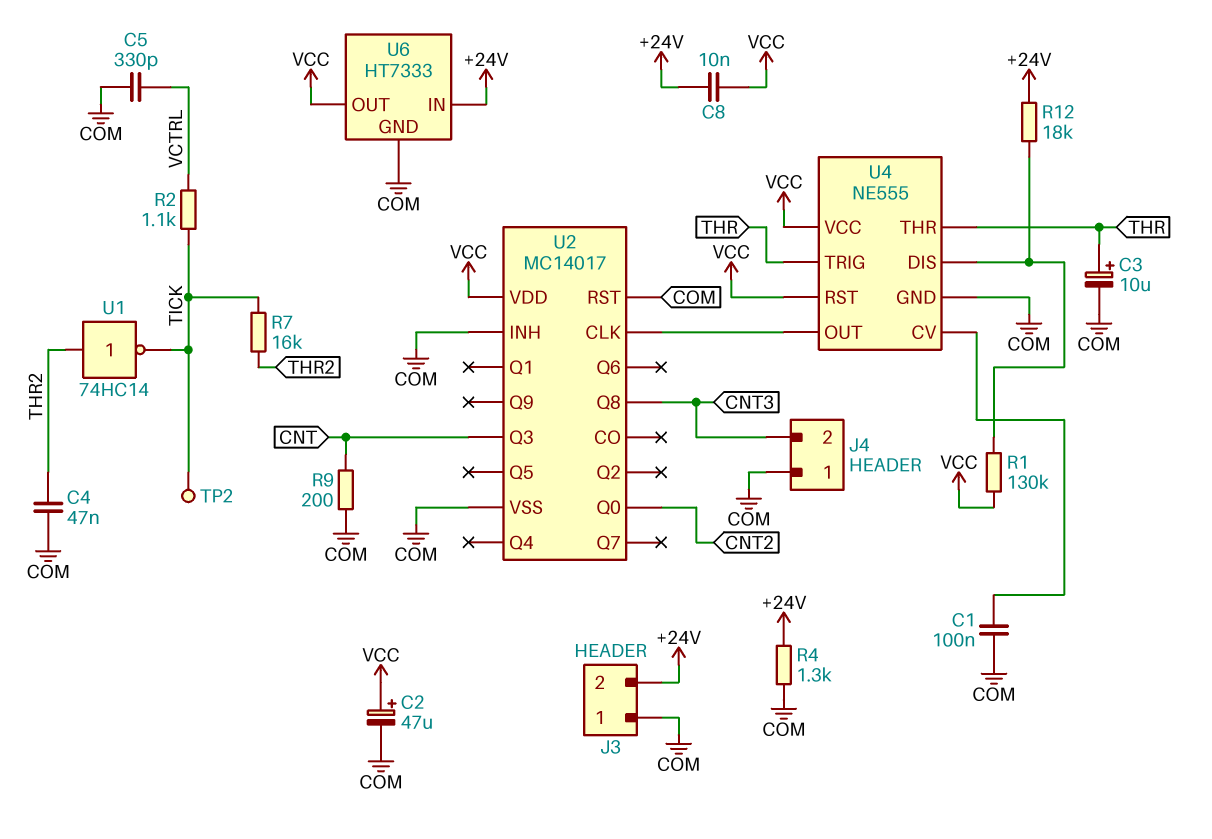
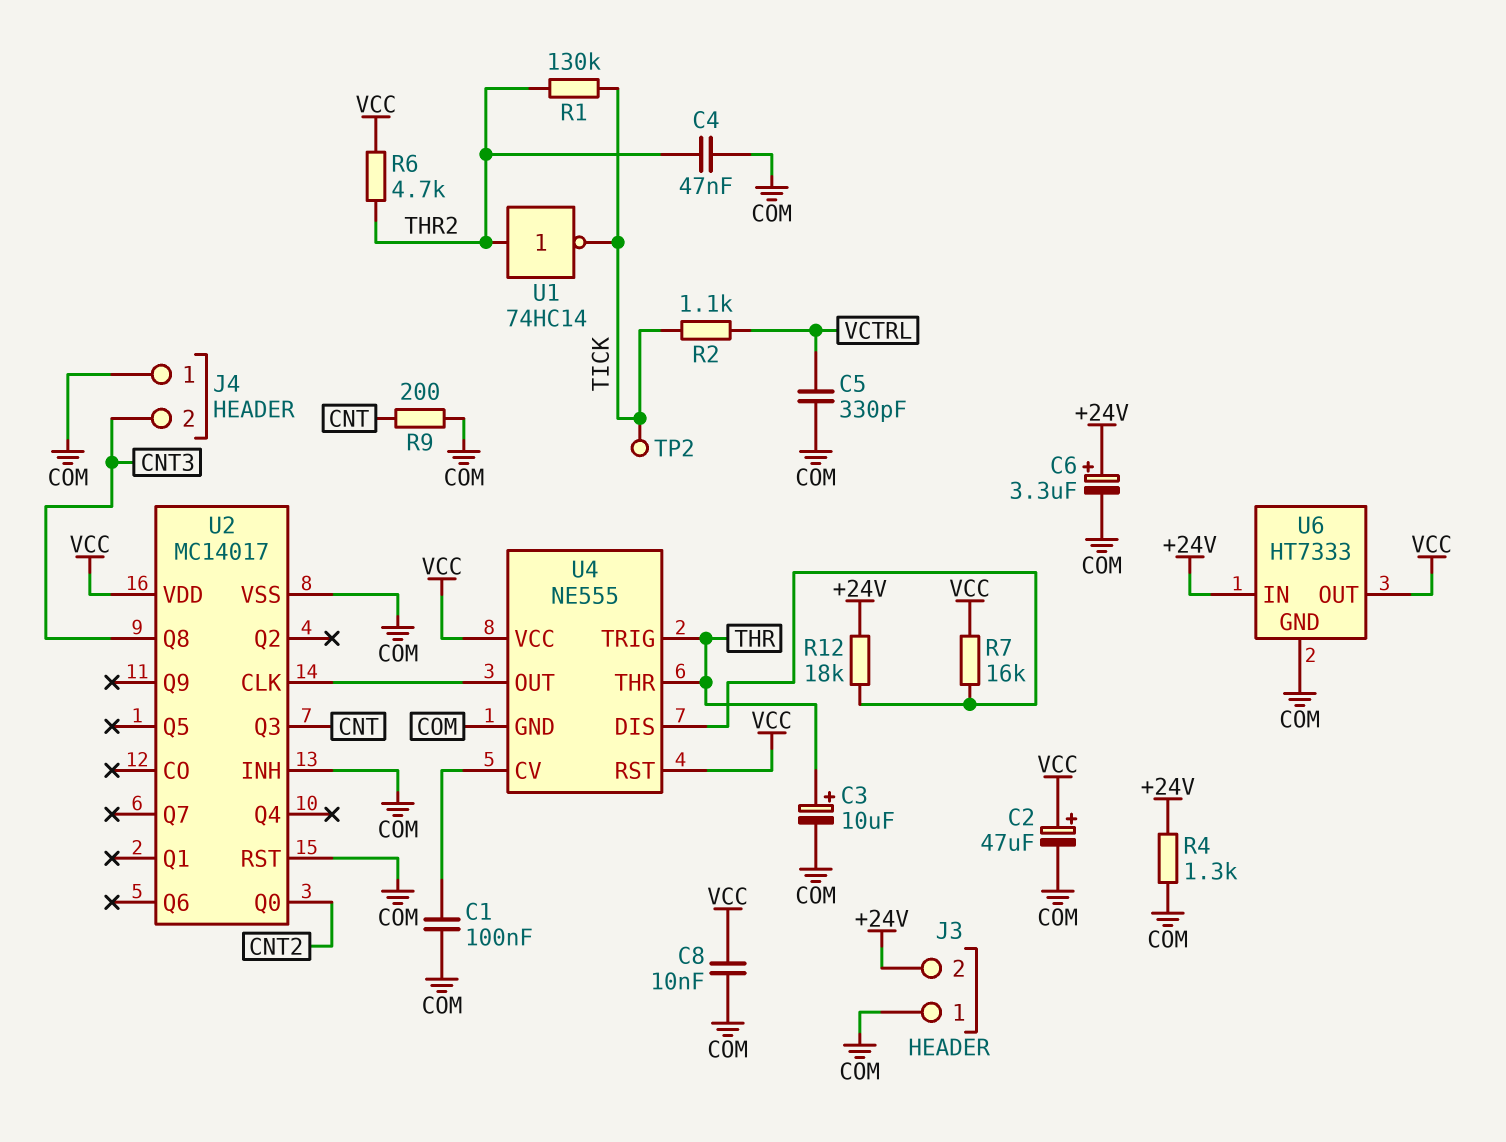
C6: none -> 3.3uF (plus +24V, minus COM)
C8: 10nF (+24V, VCC) -> 10nF (COM, VCC)
R1: 130k (U4/DIS, VCC) -> 130k (THR2, TICK)
R6: none -> 4.7k (THR2, VCC)
R7: 16k (THR2, TICK) -> 16k (U4/DIS, VCC)

